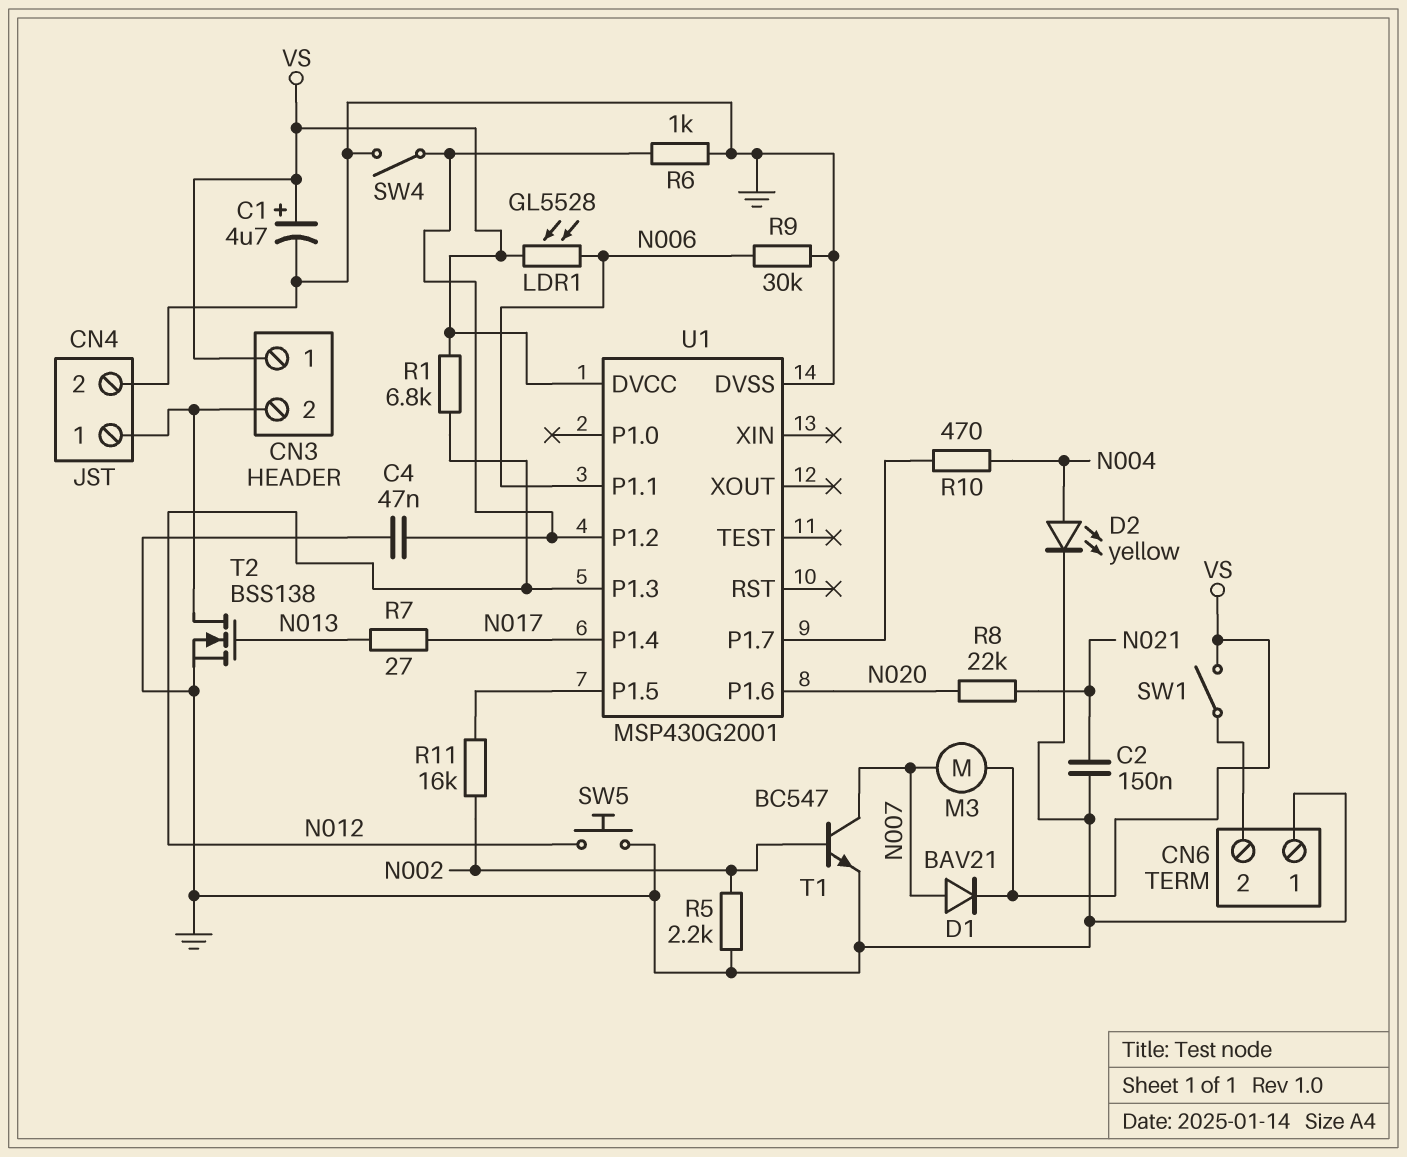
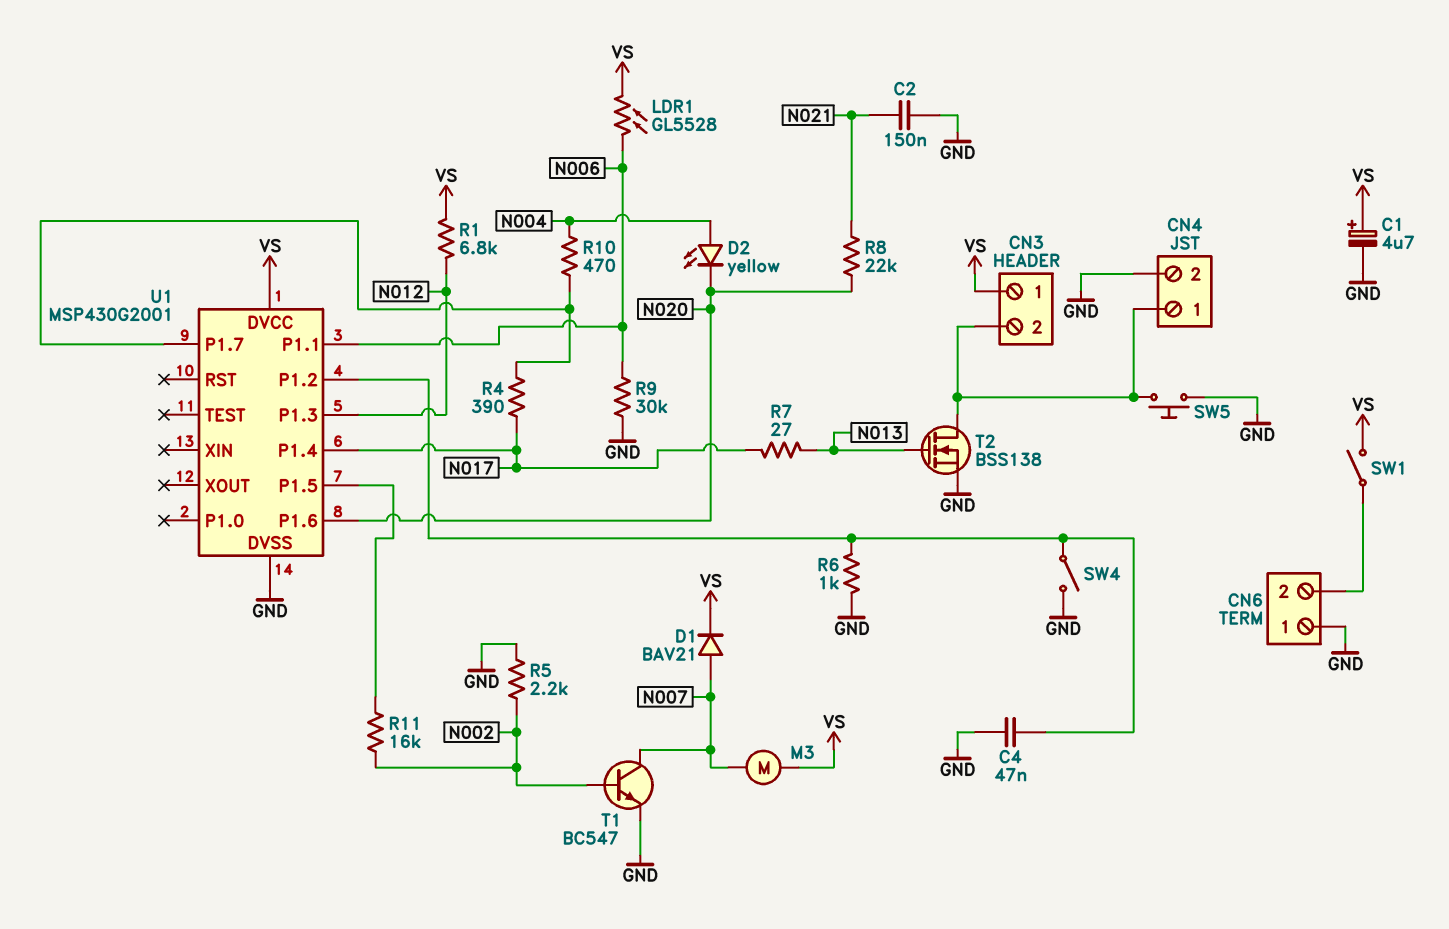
D2: LED yellow (A N004, K GND) -> LED yellow (A N004, K N020)
R4: none -> 390 (N017, U1/P1.7)
SW5: button (GND, N012) -> button (CN3/2, GND)

